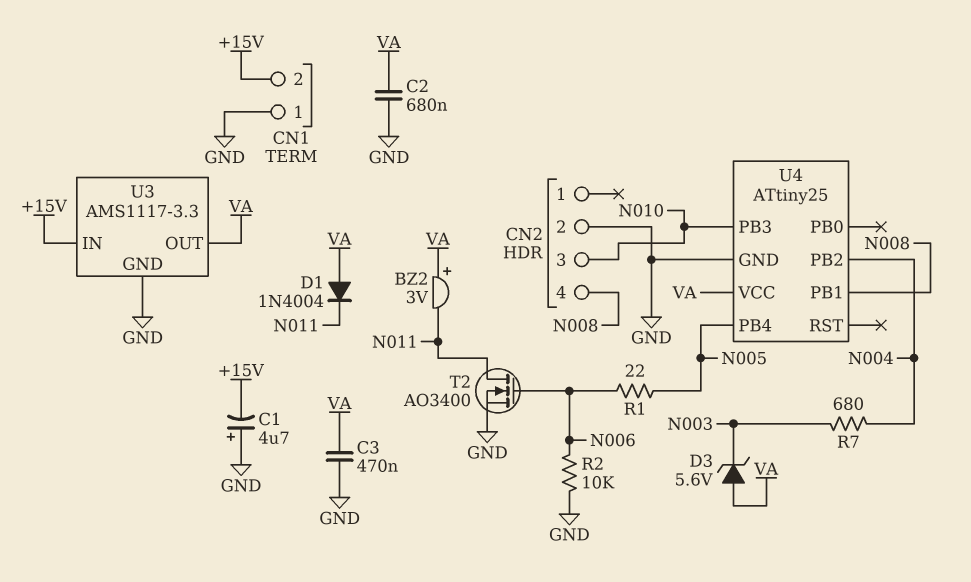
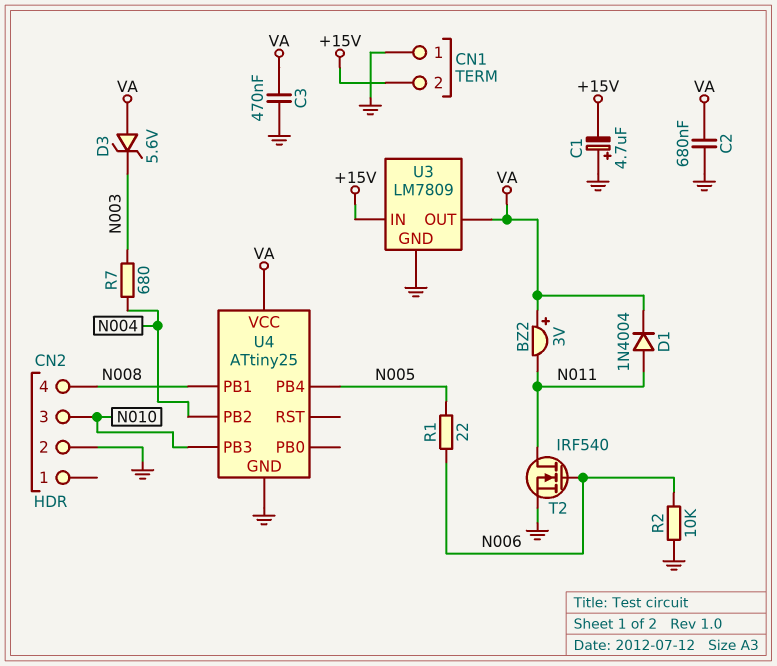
D1: diode 1N4004 (A VA, K N011) -> diode 1N4004 (A N011, K VA)
T2: NMOS AO3400 (G N006, D N011, S GND) -> NMOS IRF540 (G N006, D N011, S GND)
U3: AMS1117-3.3 -> LM7809

